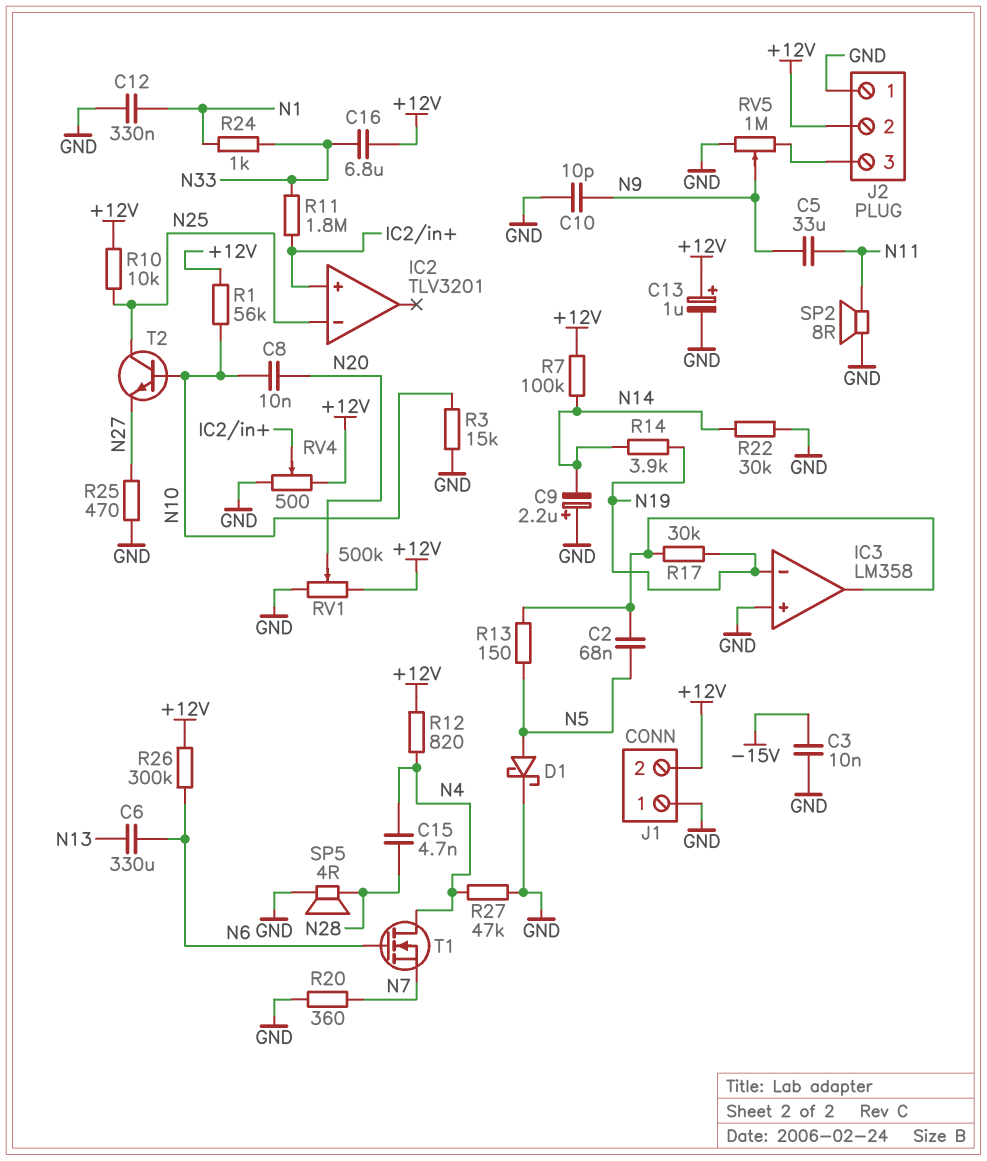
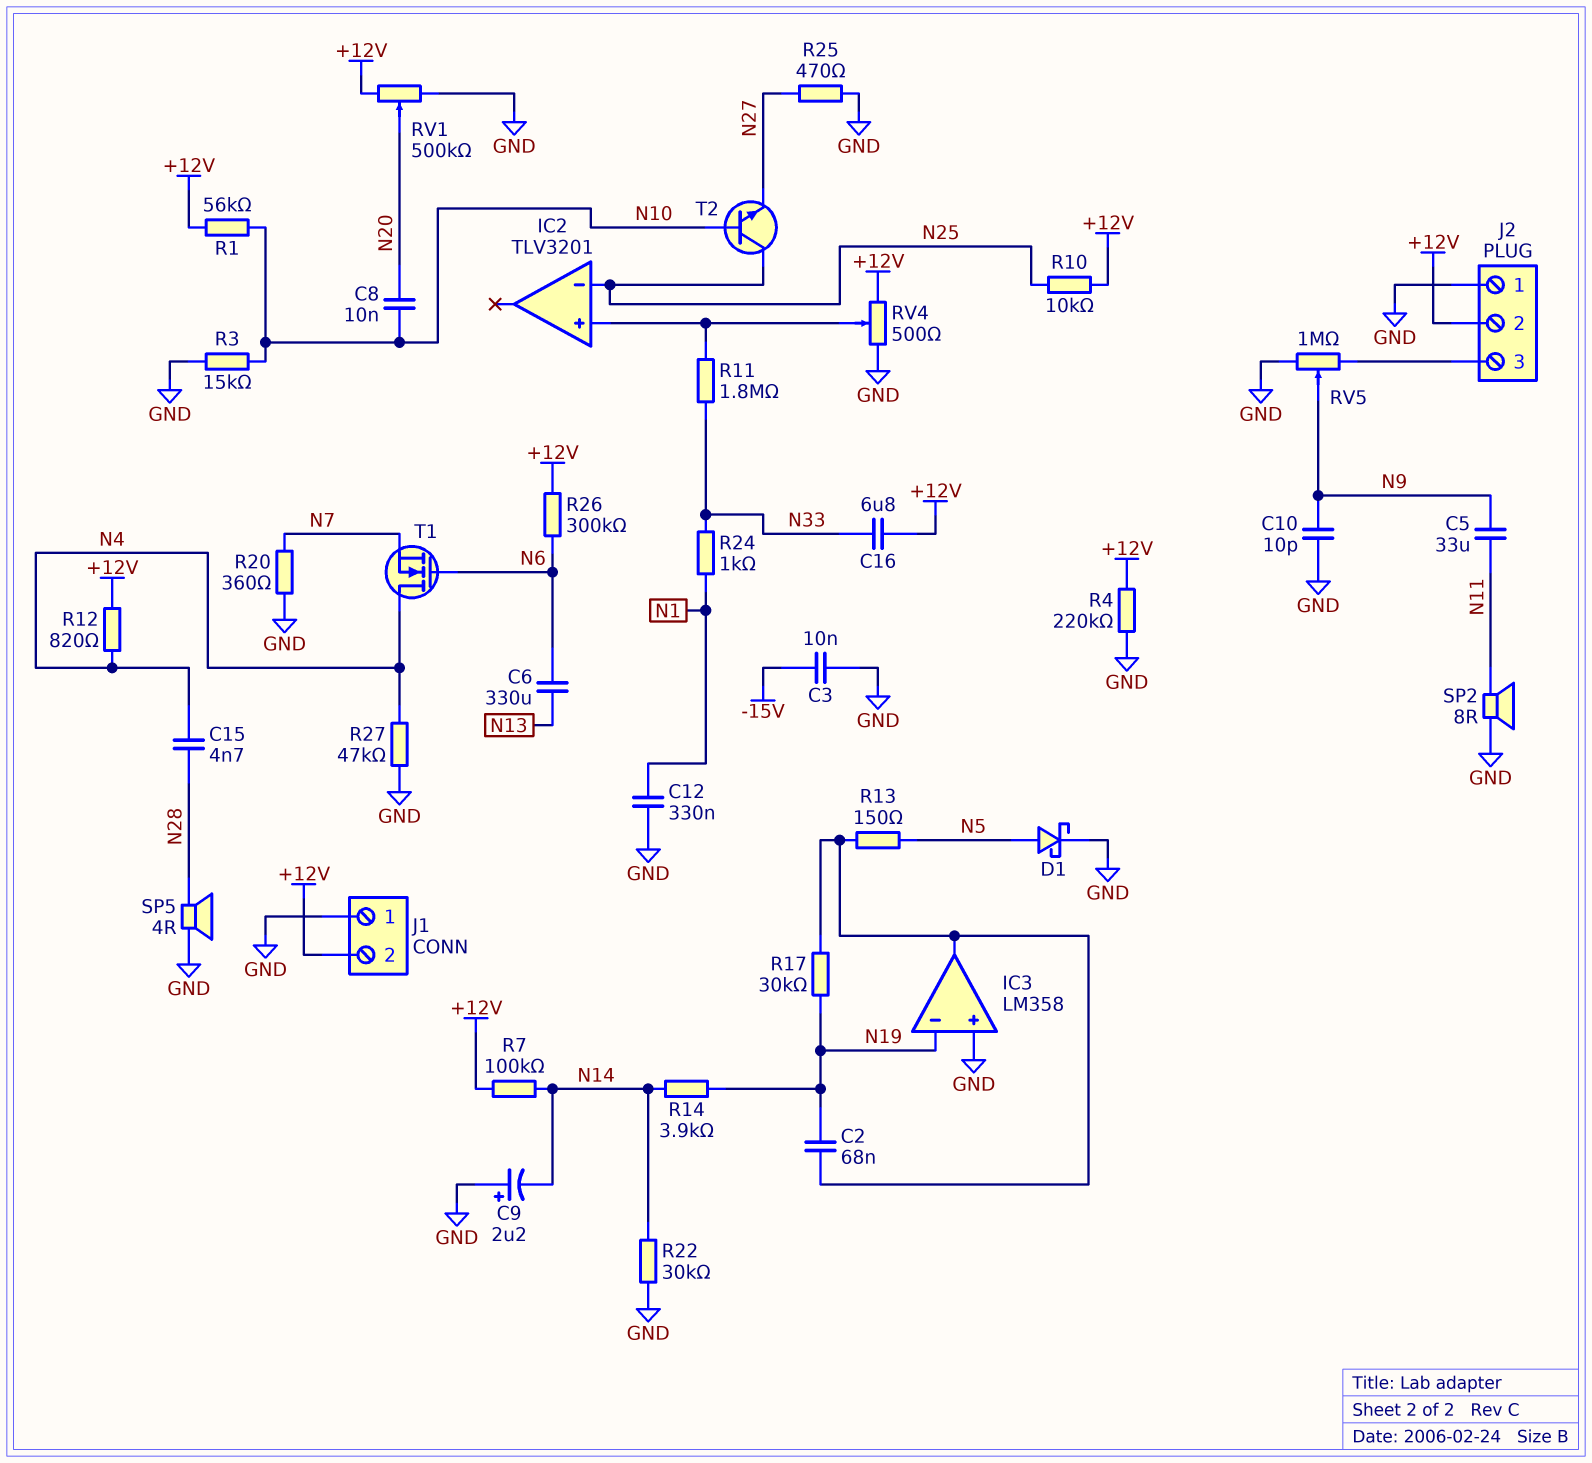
C2: 68nF (IC3/out, N5) -> 68nF (IC3/out, N19)
C13: 1uF (plus +12V, minus GND) -> none
R4: none -> 220k (+12V, GND)

